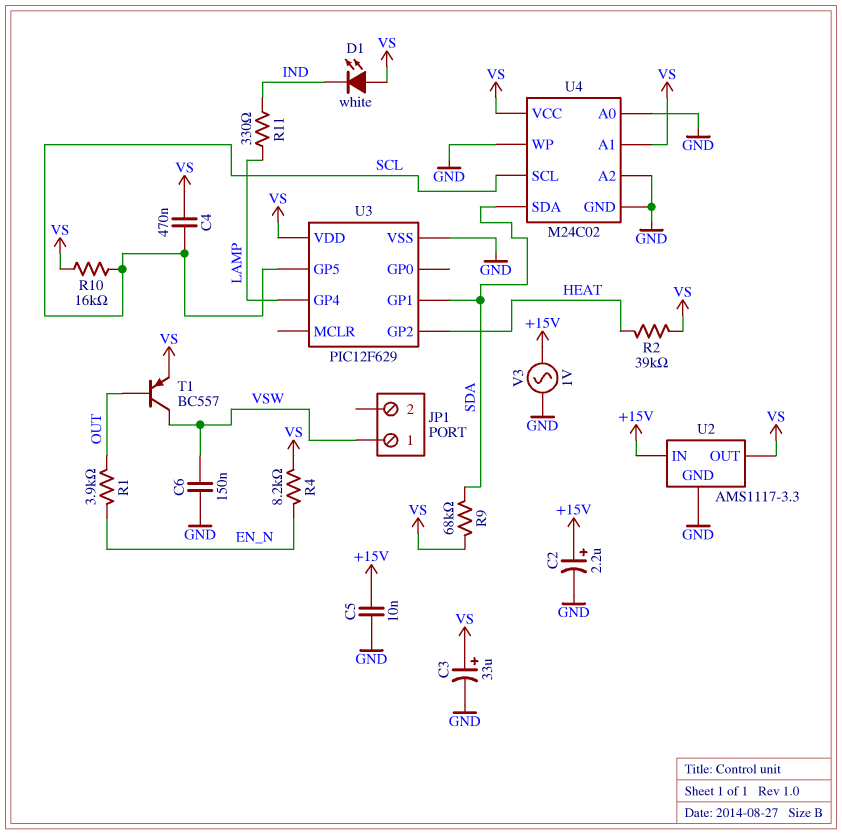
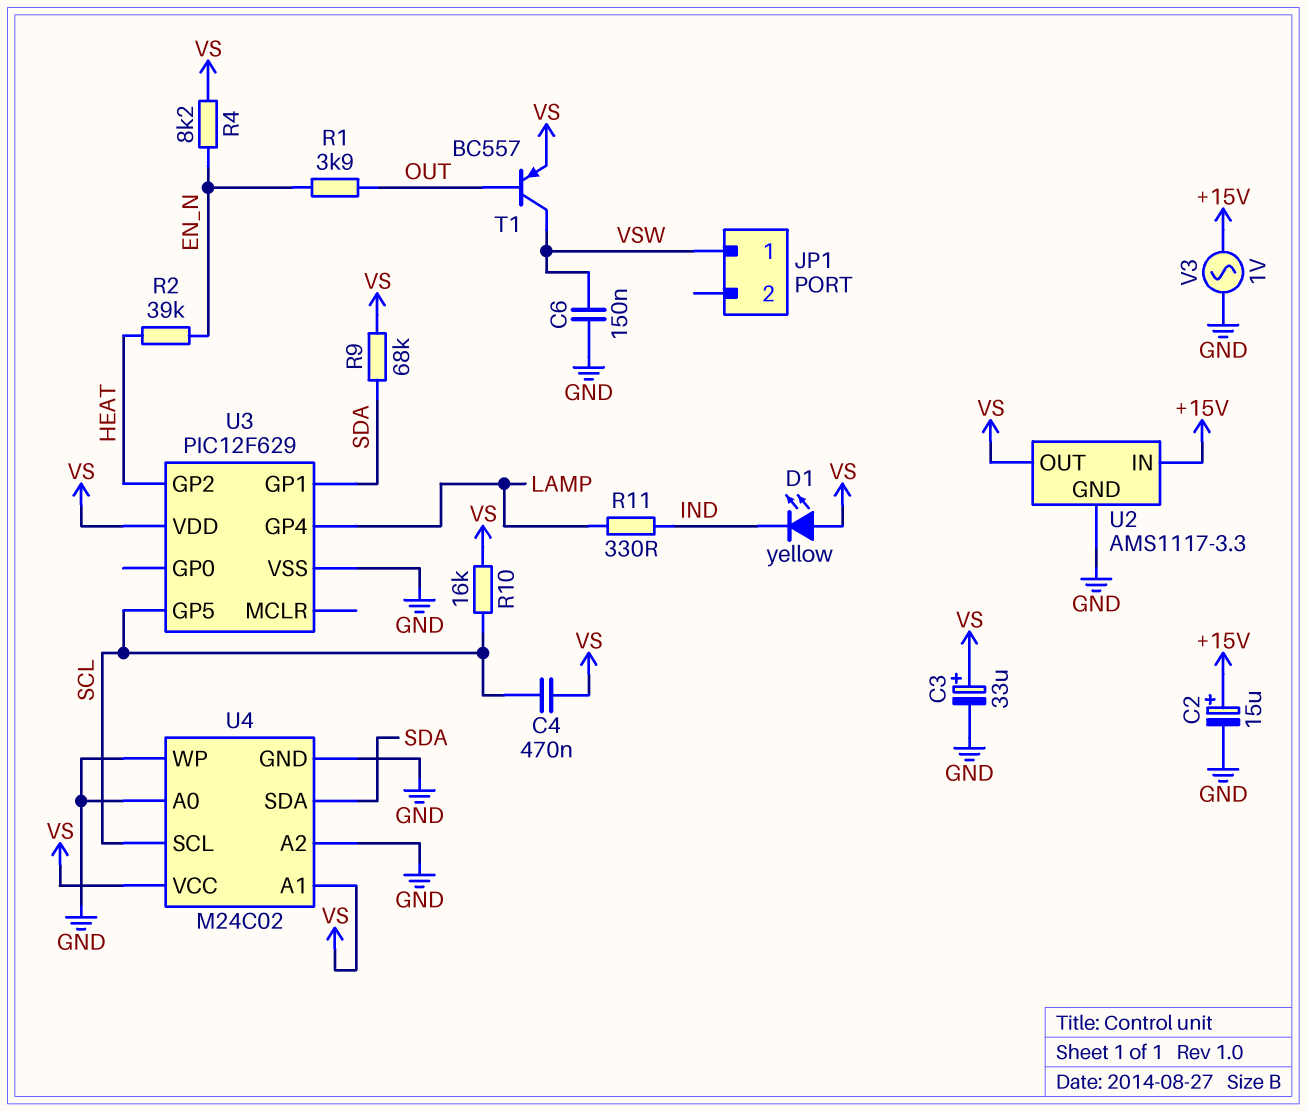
C2: 2.2uF (plus +15V, minus GND) -> 15uF (plus +15V, minus GND)
C5: 10nF (+15V, GND) -> none
D1: LED white (A VS, K IND) -> LED yellow (A VS, K IND)
R2: 39k (HEAT, VS) -> 39k (EN_N, HEAT)

